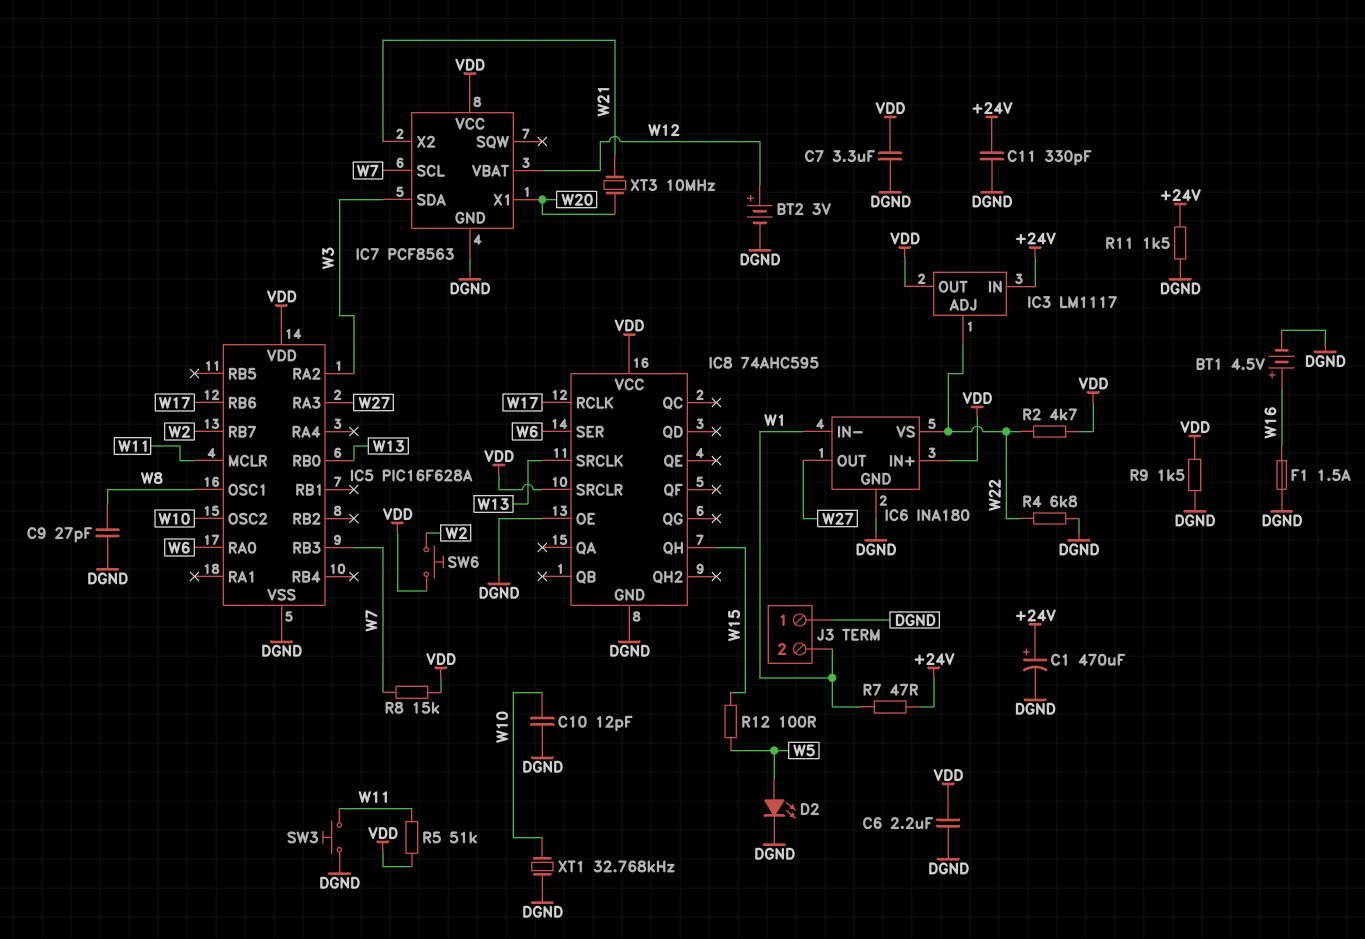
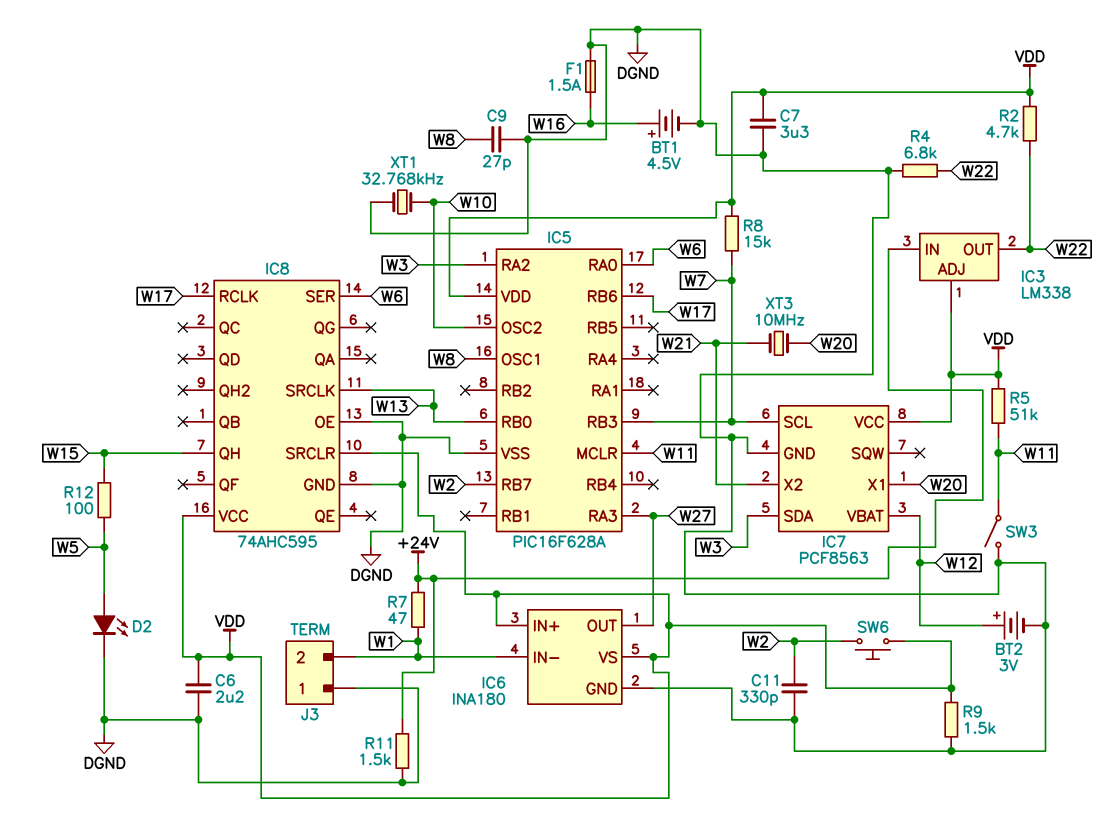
C1: 470uF (plus +24V, minus DGND) -> none
C10: 12pF (DGND, W10) -> none
C11: 330pF (+24V, DGND) -> 330pF (DGND, W2)
IC3: LM1117 -> LM338
IC3 pin ADJ: W22 -> VDD
IC3 pin OUT: VDD -> W22
IC6 pin VS: W22 -> VDD
SW3: button (DGND, W11) -> switch (DGND, W11)

